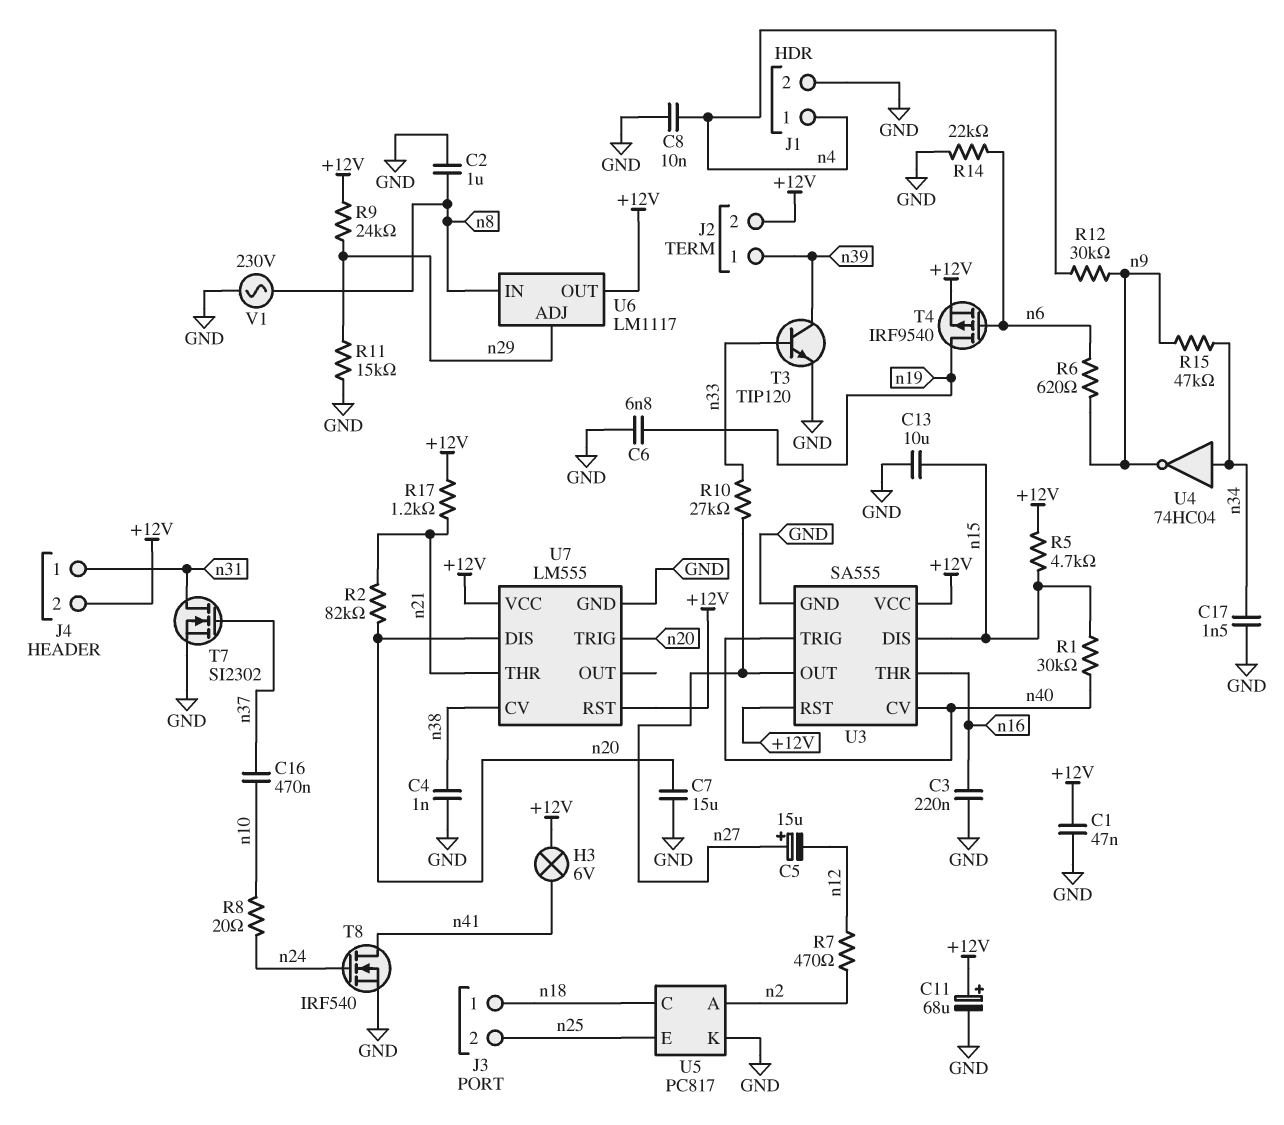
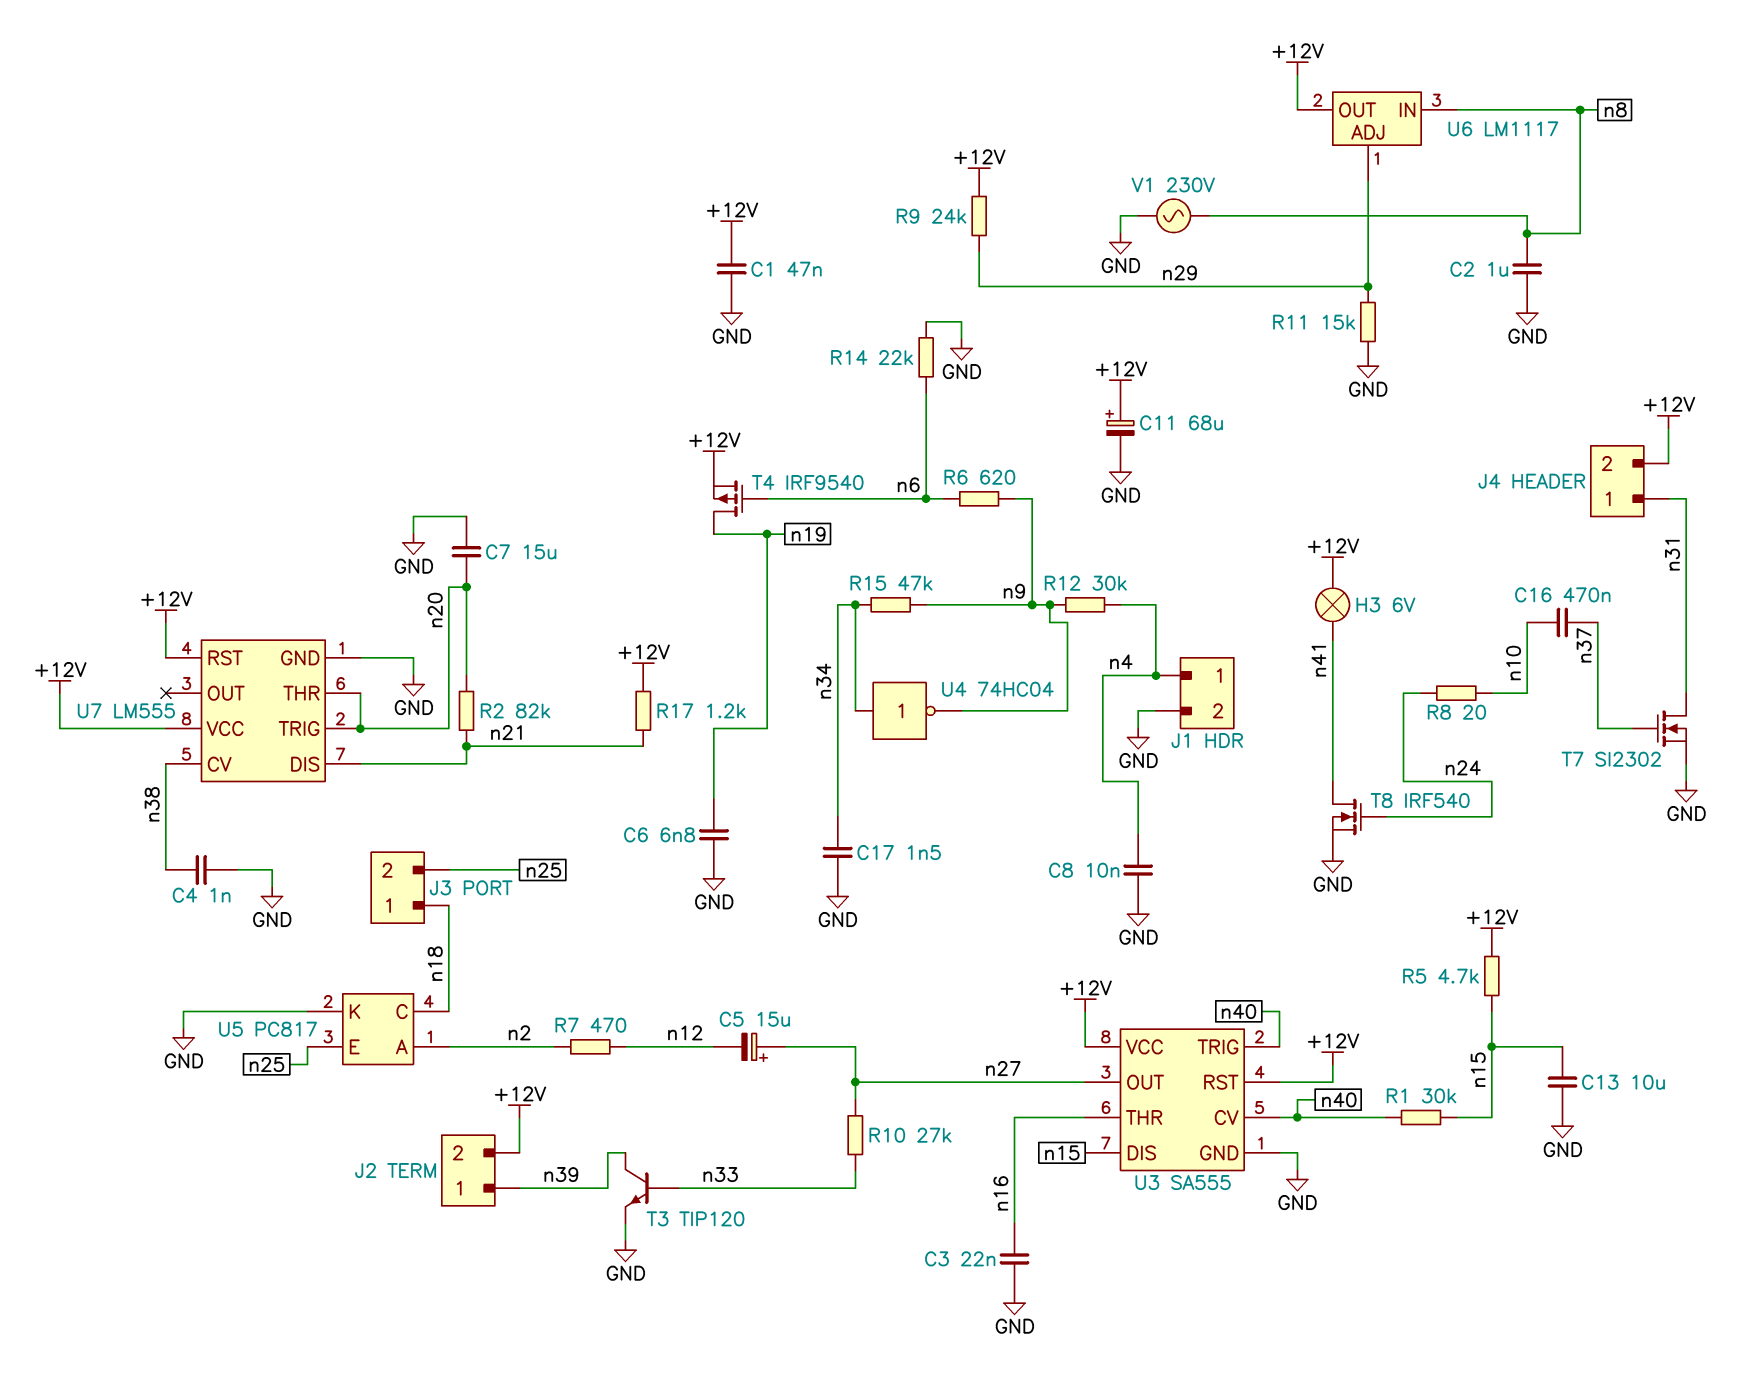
C3: 220nF (GND, n16) -> 22nF (GND, n16)
U7 pin DIS: n20 -> n21
U7 pin THR: n21 -> n20

